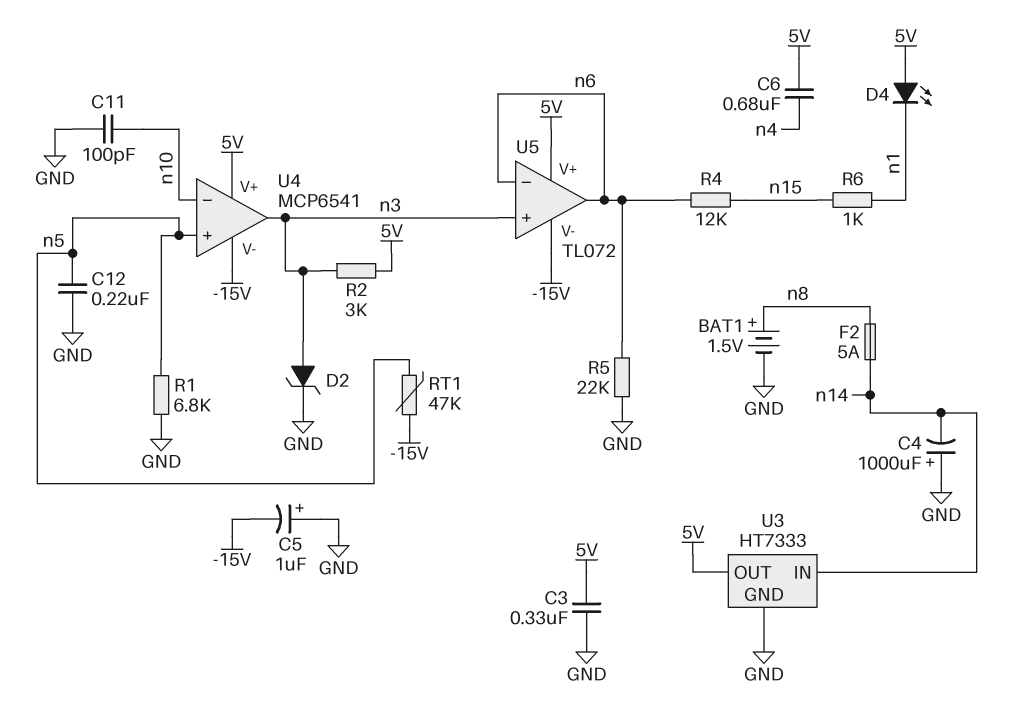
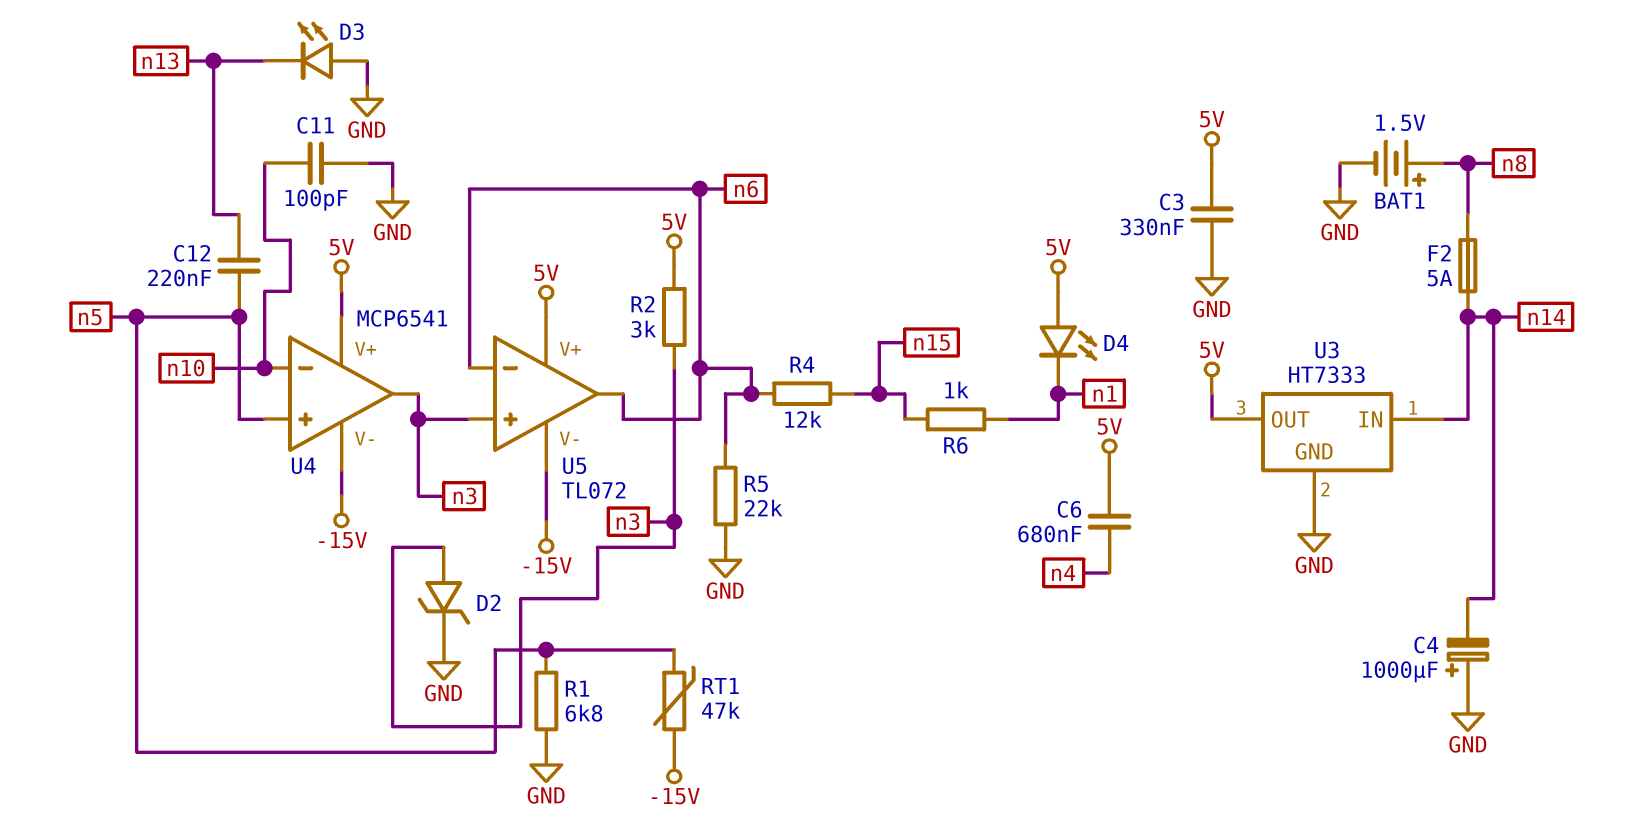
C5: 1uF (plus GND, minus -15V) -> none
C12: 220nF (GND, n5) -> 220nF (n5, n13)
D3: none -> LED (A GND, K n13)

